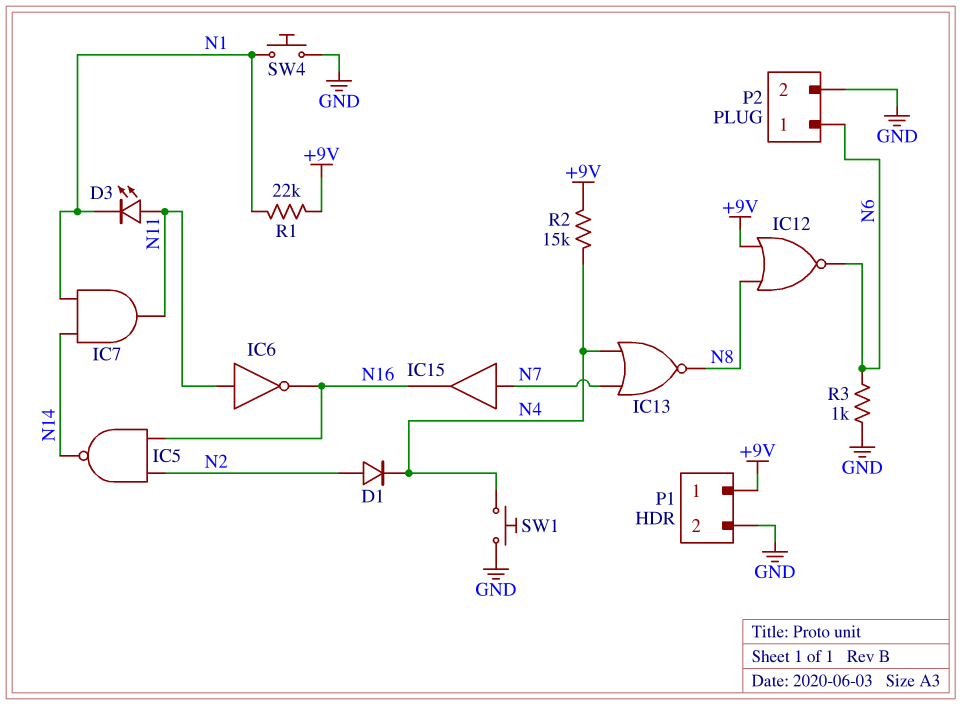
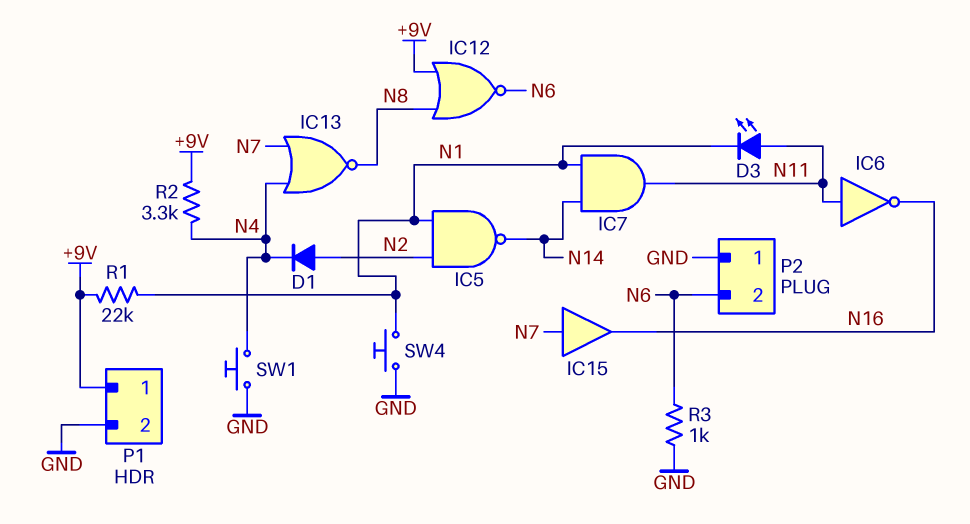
IC5: NAND (in N2, in N16, out N14) -> NAND (in N1, in N2, out N14)
P2 pin 1: N6 -> GND
P2 pin 2: GND -> N6
R2: 15k (+9V, N4) -> 3.3k (+9V, N4)

